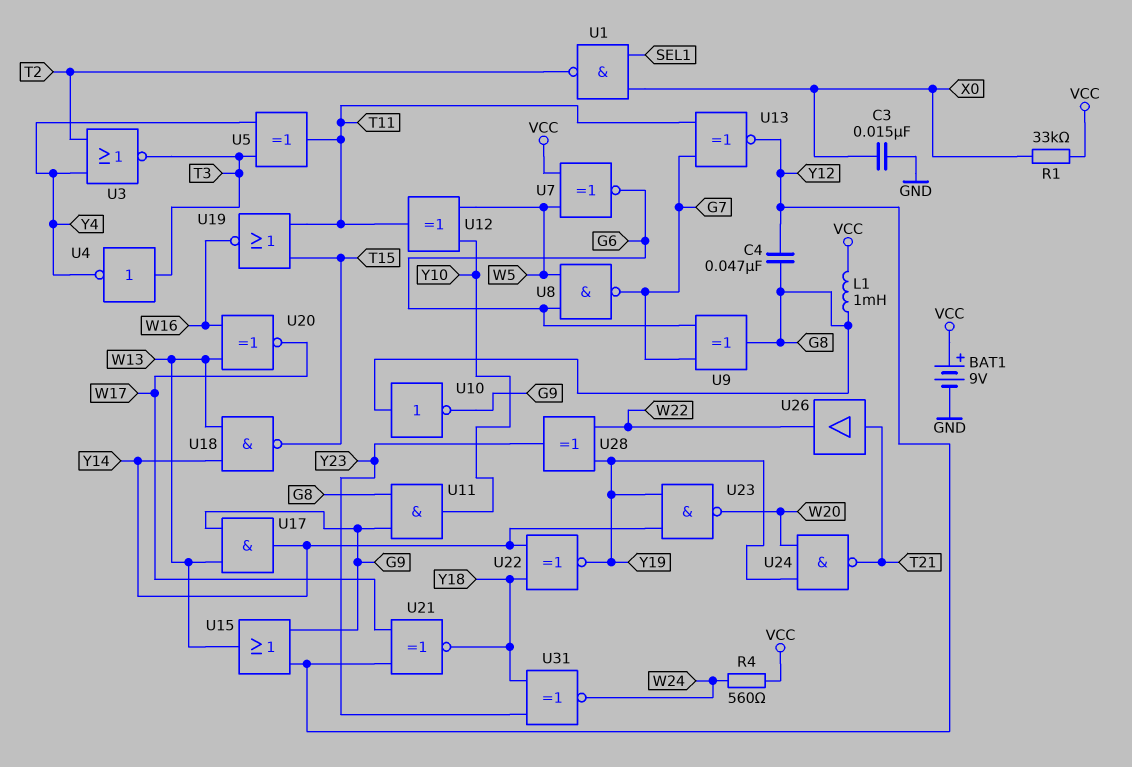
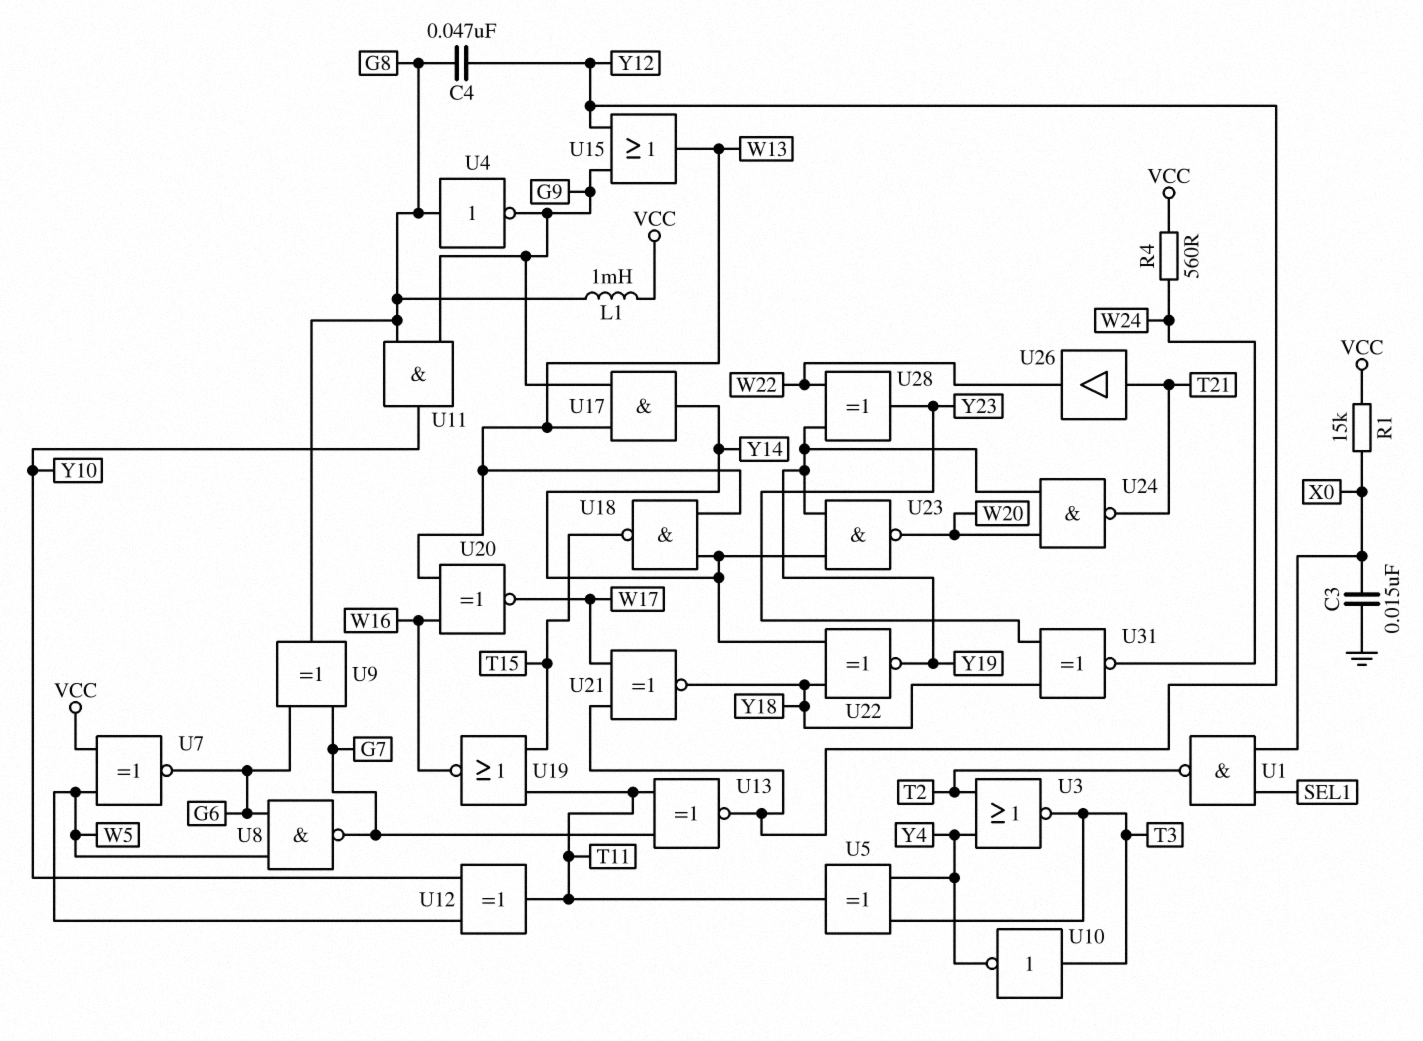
BAT1: 9V (plus VCC, minus GND) -> none
R1: 33k (VCC, X0) -> 15k (VCC, X0)
U4: NOT (in T3, out Y4) -> NOT (in G8, out G9)
U10: NOT (in G8, out G9) -> NOT (in T3, out Y4)

